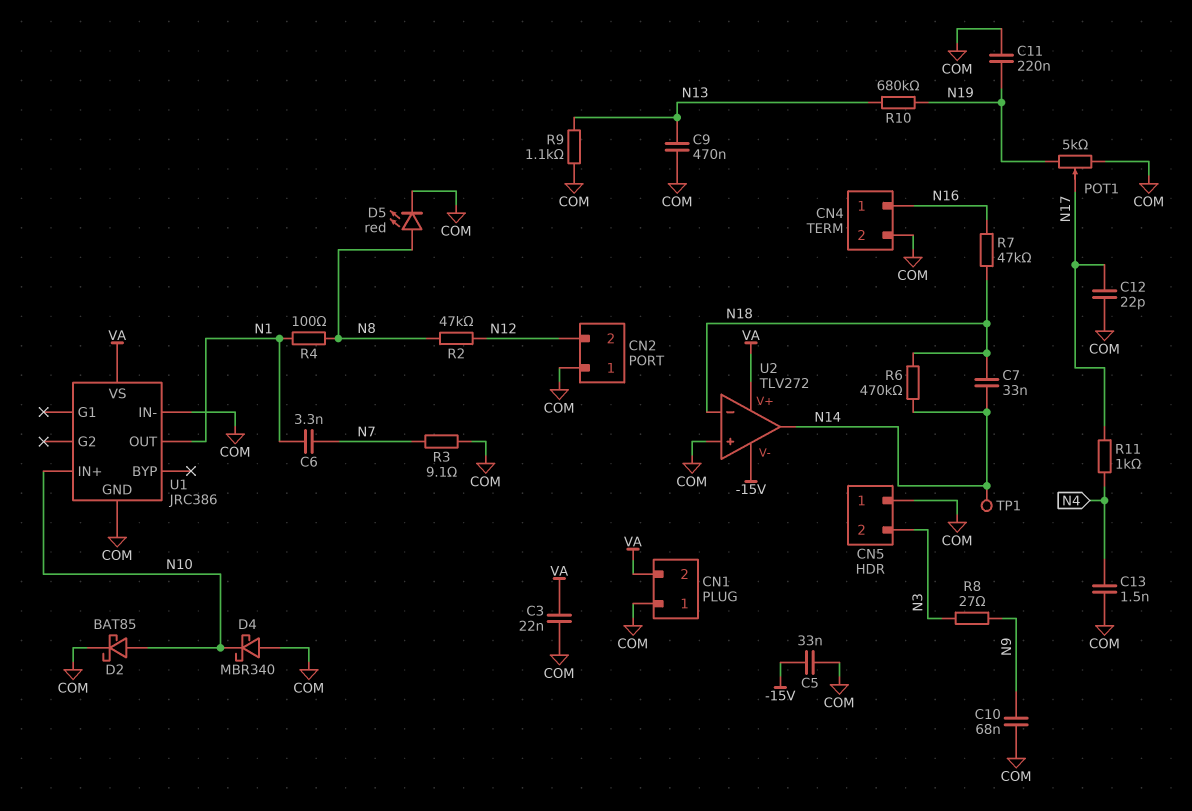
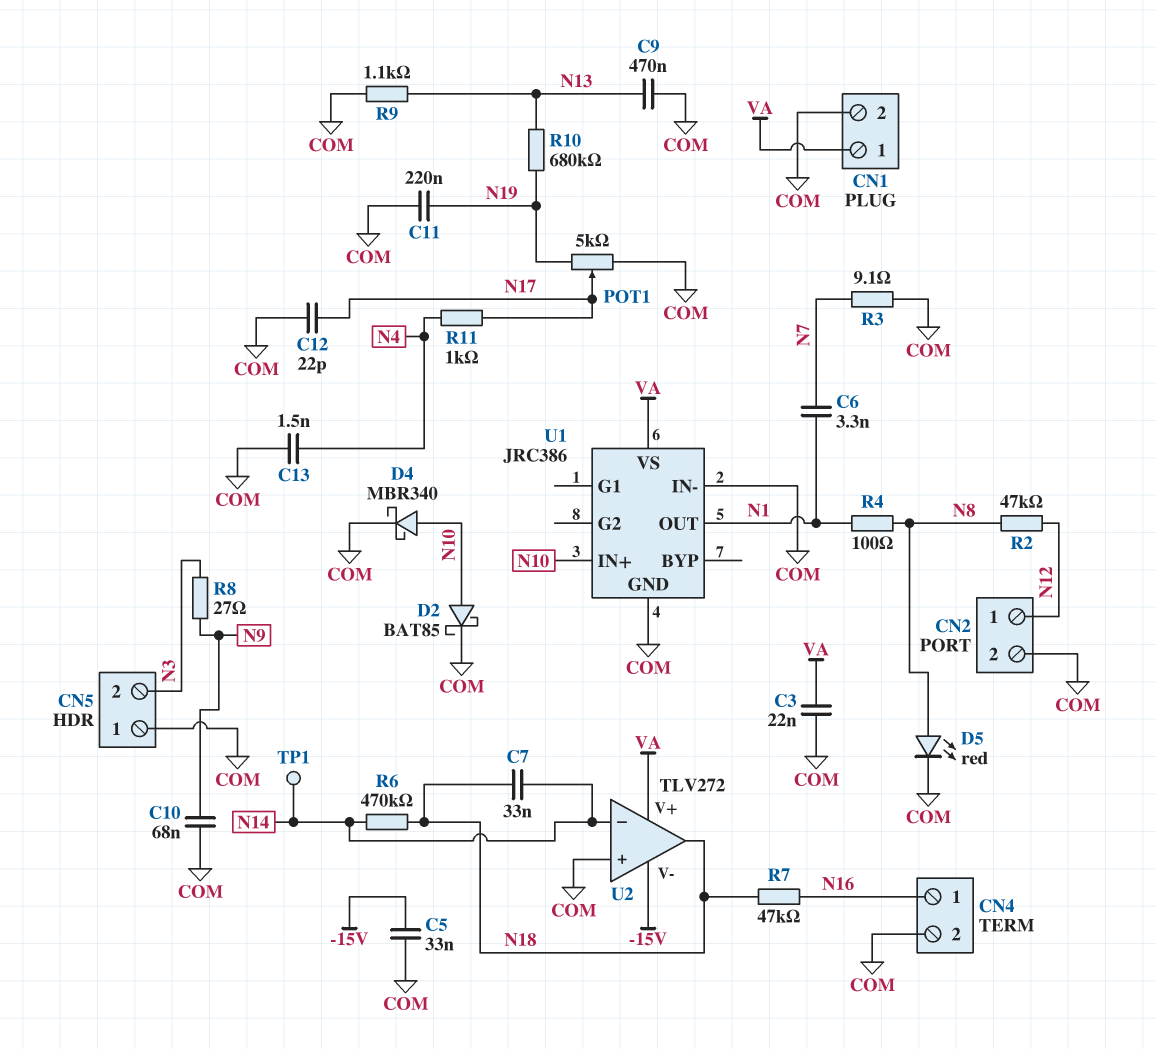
CN1 pin 1: COM -> VA
CN1 pin 2: VA -> COM
CN2 pin 1: COM -> N12
CN2 pin 2: N12 -> COM
D4: schottky MBR340 (A COM, K N10) -> schottky MBR340 (A N10, K COM)
U2 pin in-: N18 -> N14
U2 pin out: N14 -> N18

